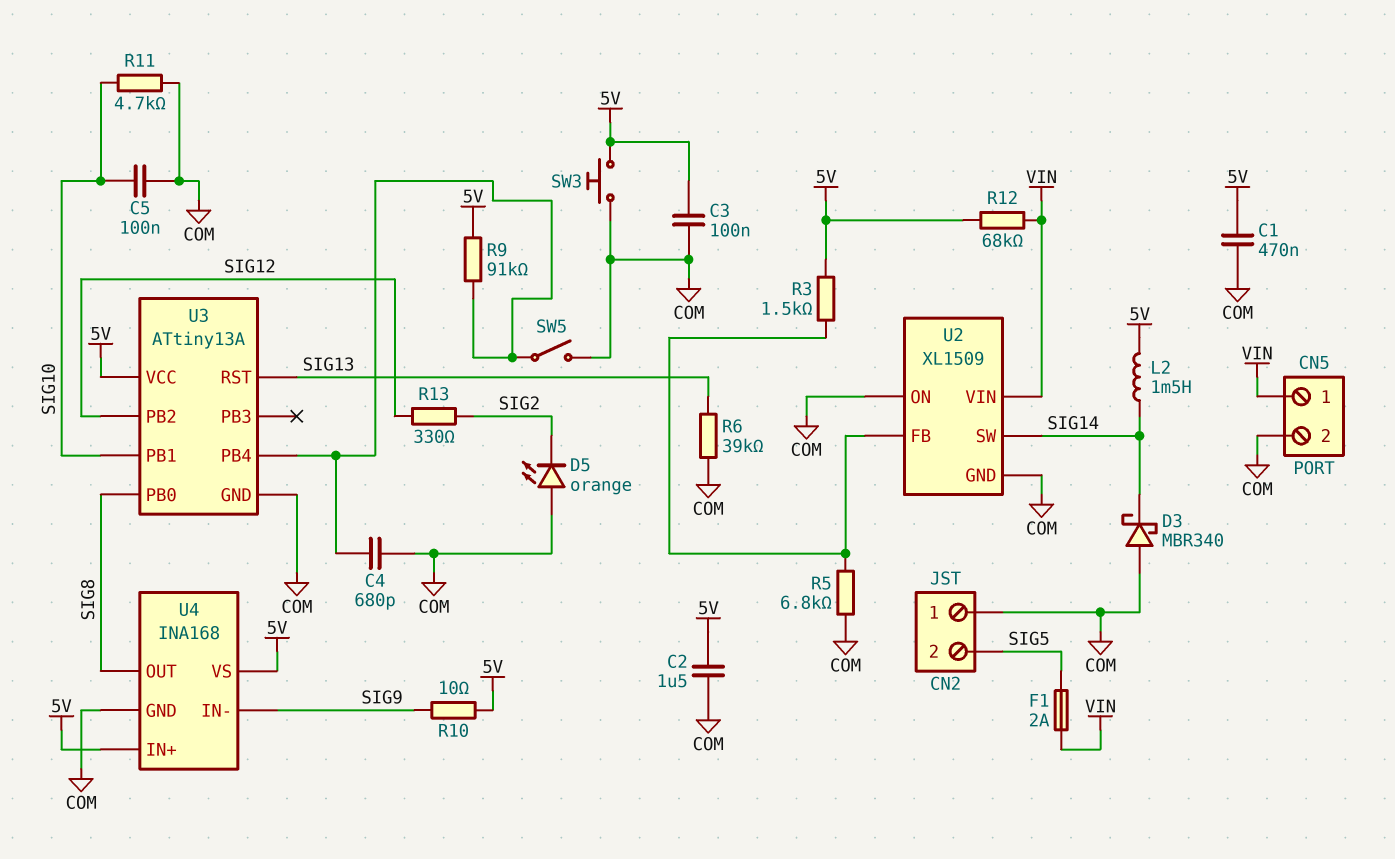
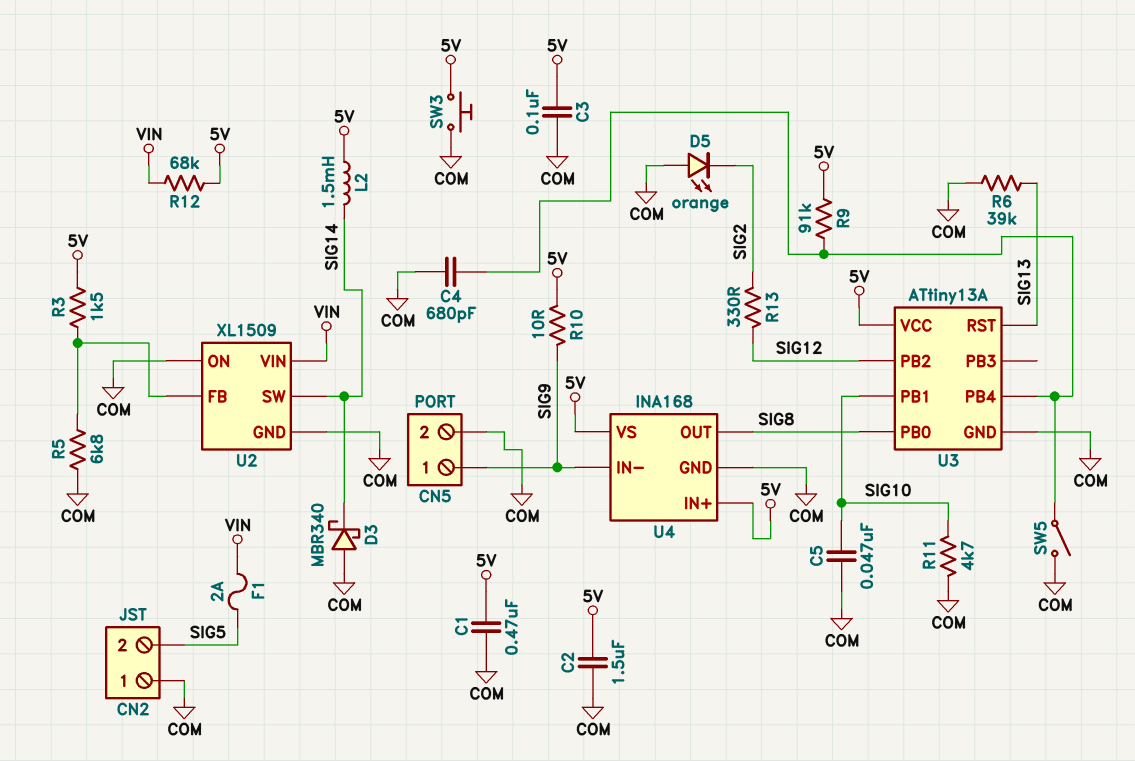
C5: 100nF (COM, SIG10) -> 47nF (COM, SIG10)
CN5 pin 1: VIN -> SIG9

